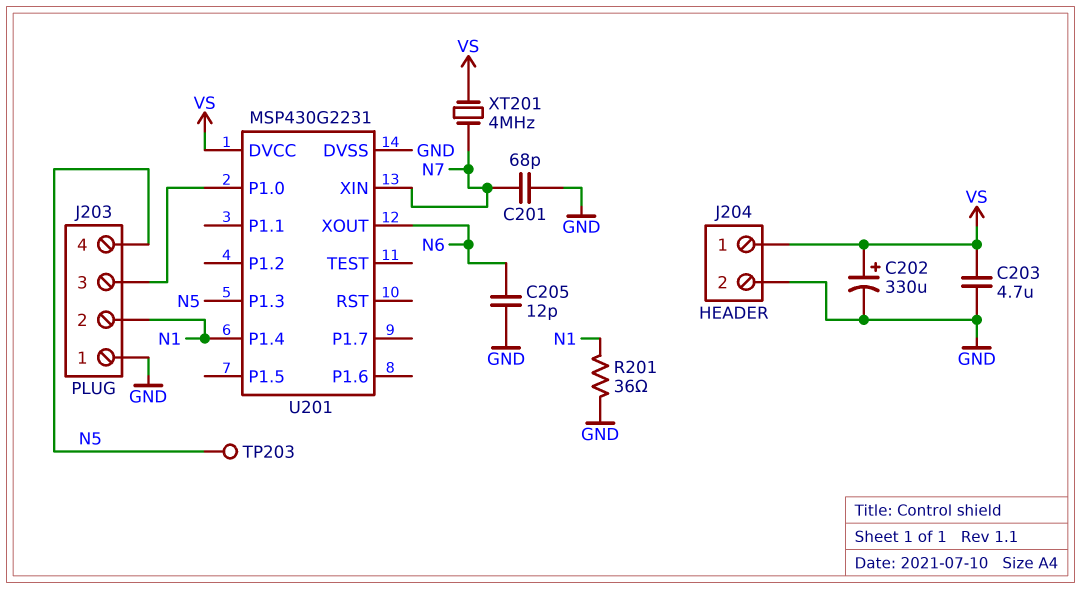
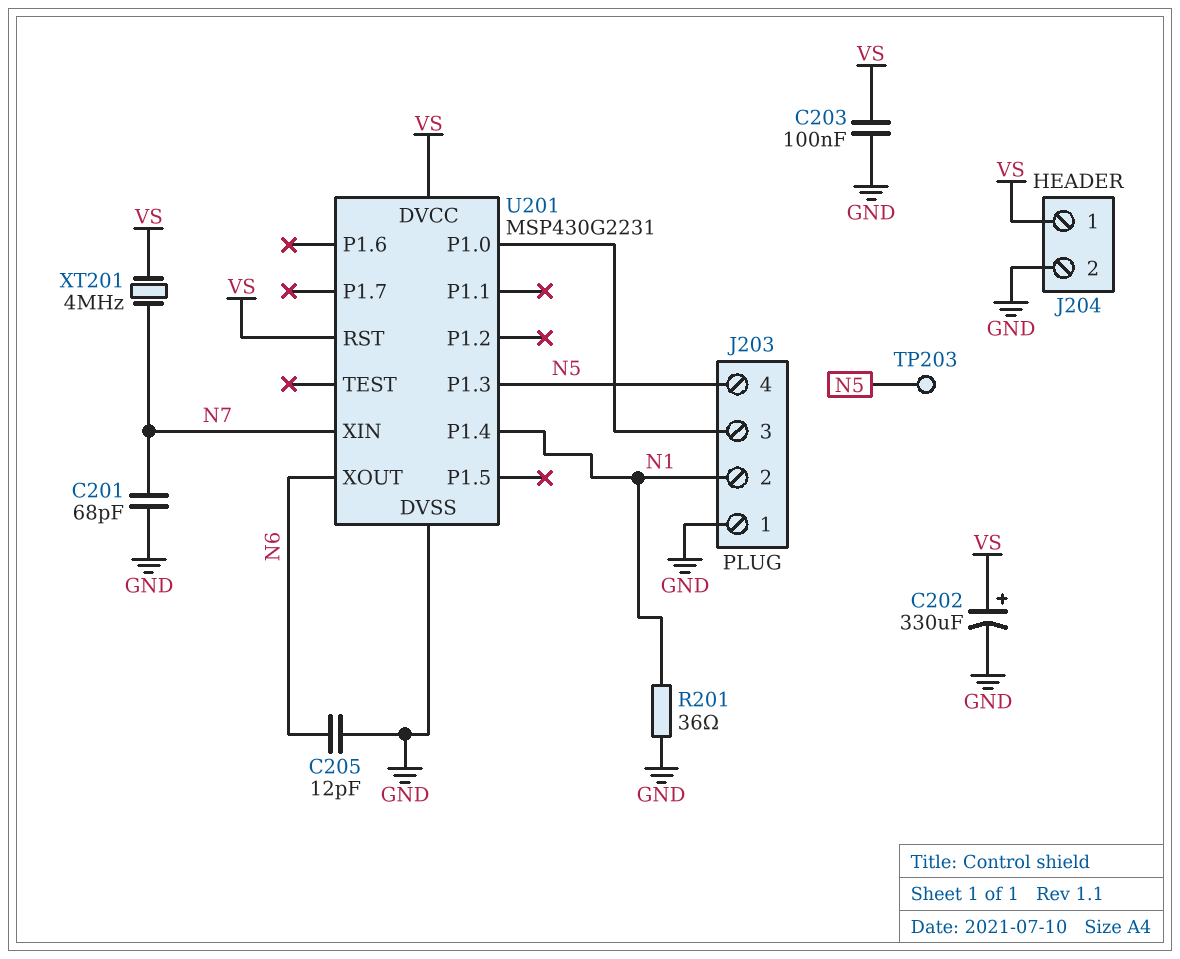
C203: 4.7uF (GND, VS) -> 100nF (GND, VS)
U201 pin RST: none -> VS

